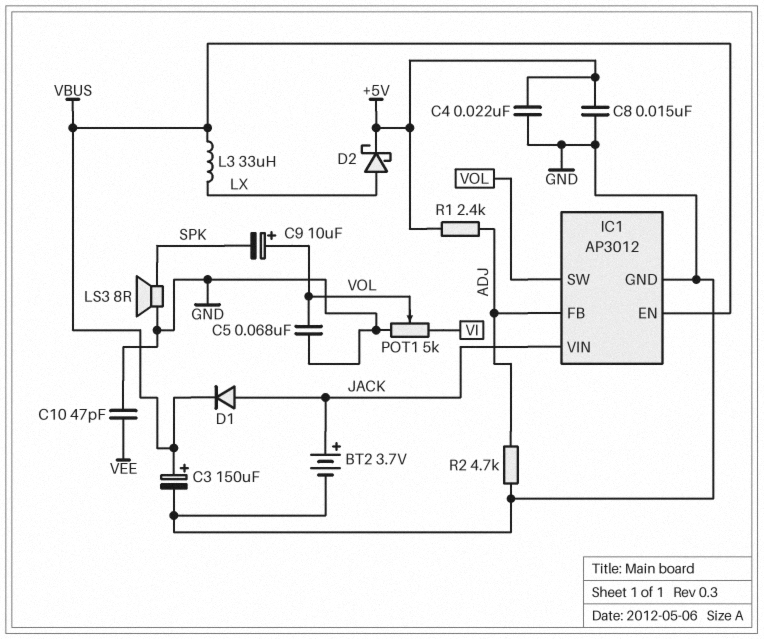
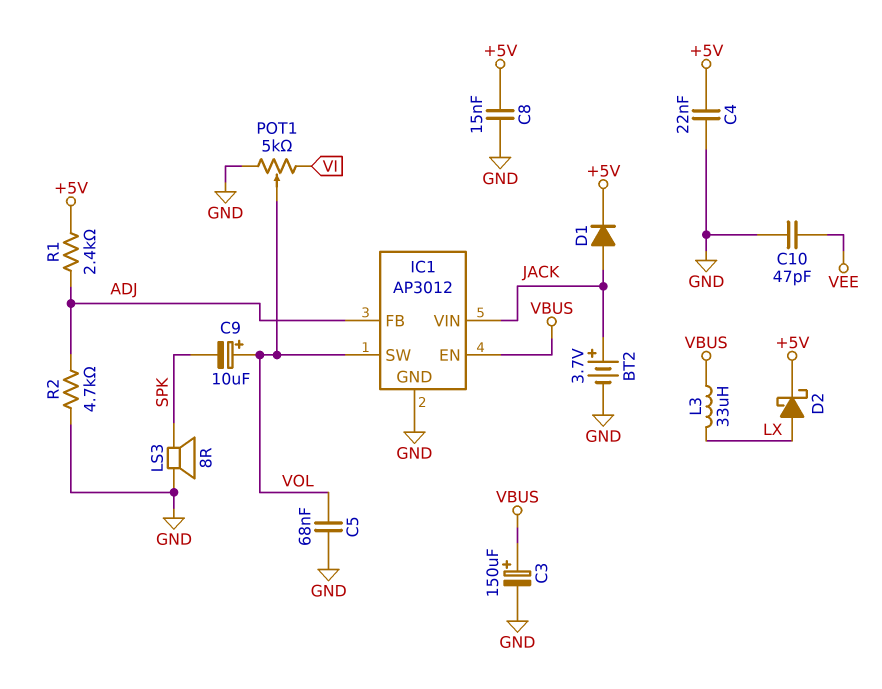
D1: diode (A JACK, K VBUS) -> diode (A JACK, K +5V)

